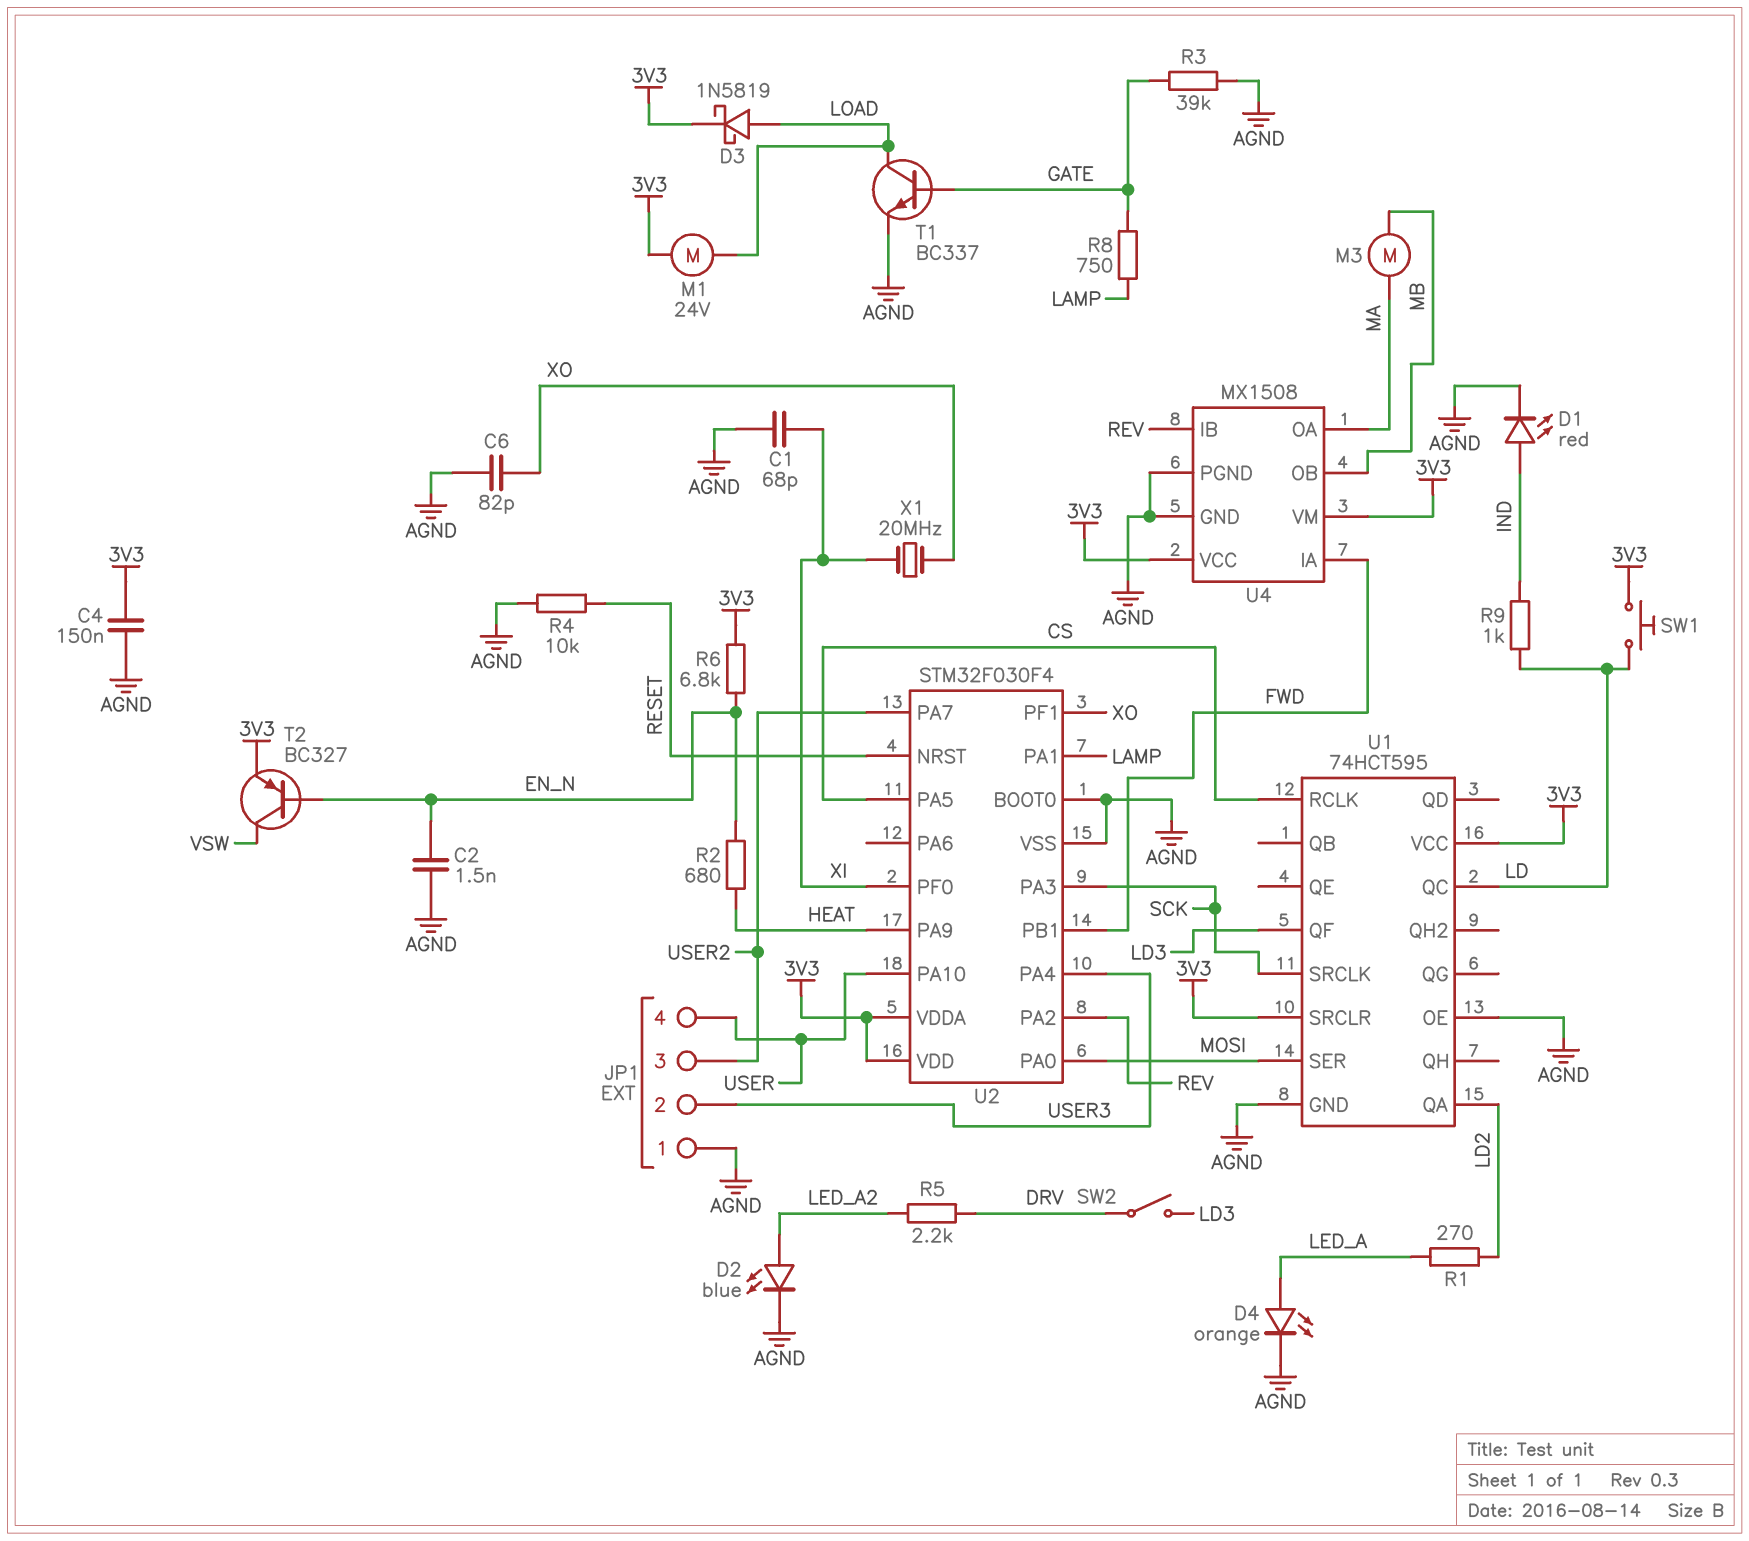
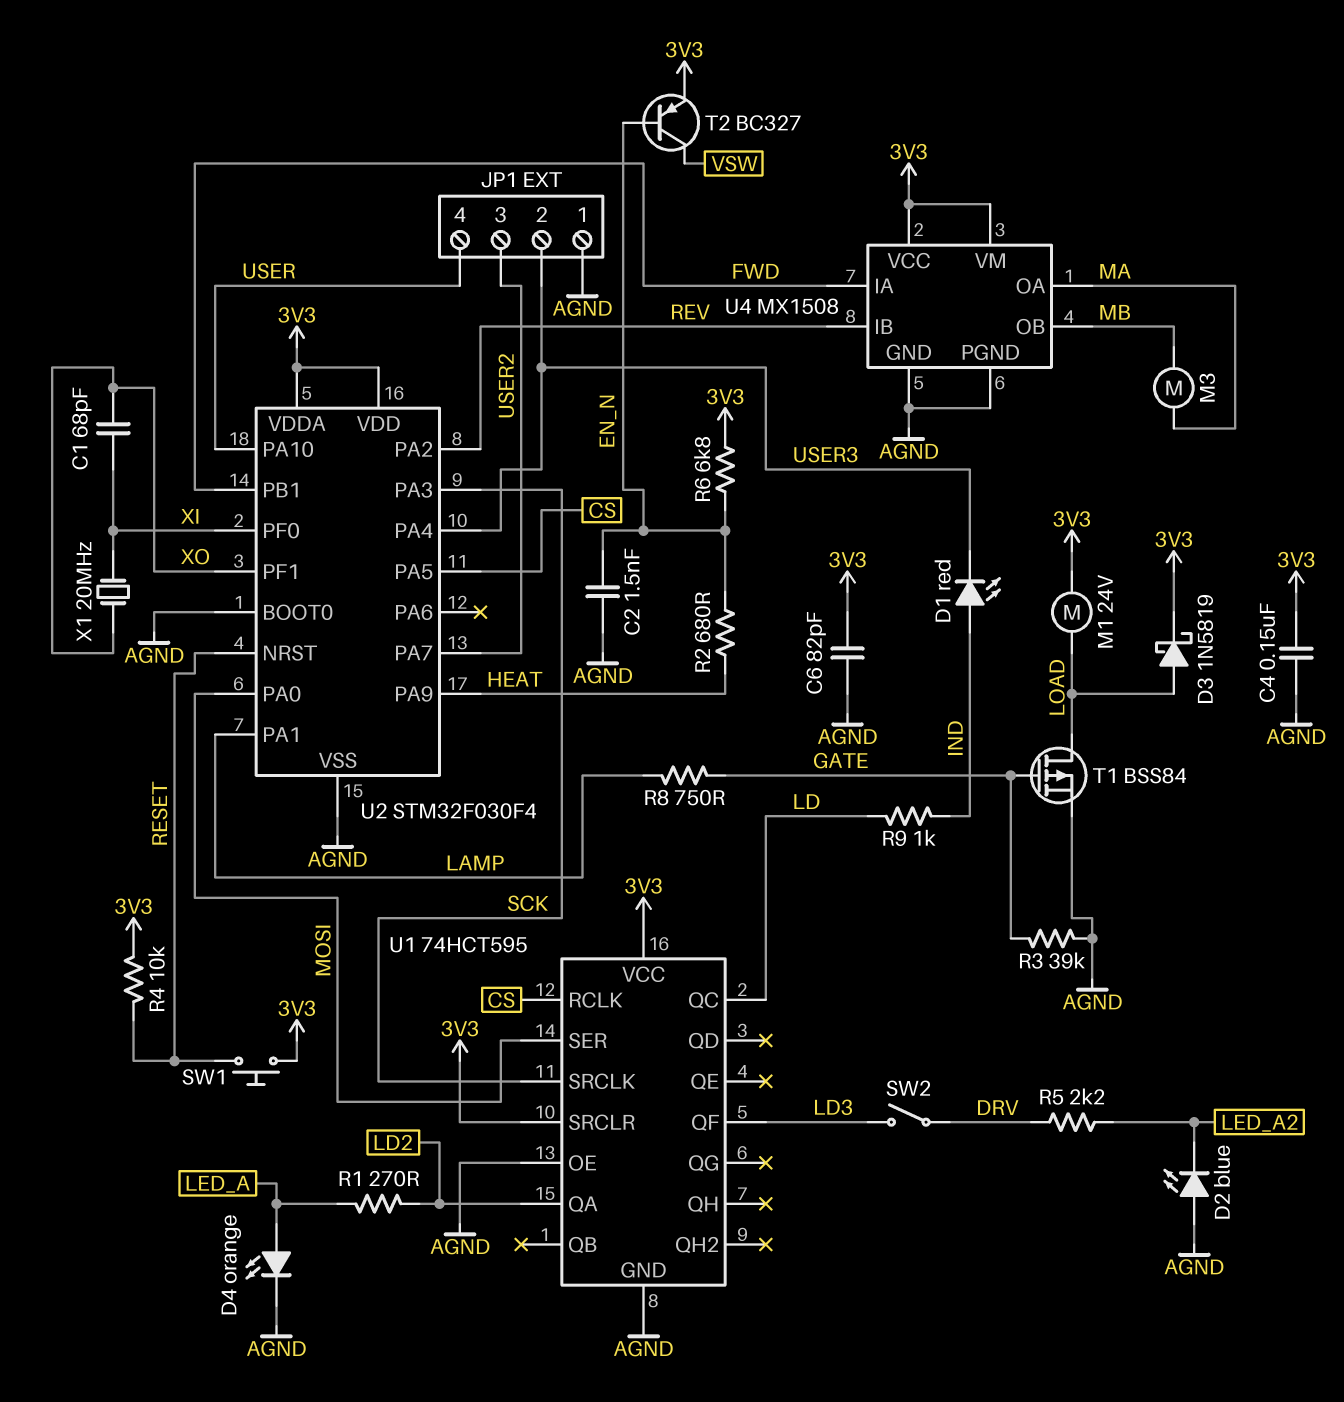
C1: 68pF (AGND, XI) -> 68pF (XI, XO)
C6: 82pF (AGND, XO) -> 82pF (3V3, AGND)
D1: LED red (A IND, K AGND) -> LED red (A IND, K USER3)
D2: LED blue (A LED_A2, K AGND) -> LED blue (A AGND, K LED_A2)
R4: 10k (AGND, RESET) -> 10k (3V3, RESET)
SW1: button (3V3, LD) -> button (3V3, RESET)
T1: NPN BC337 (B GATE, C LOAD, E AGND) -> PMOS BSS84 (G GATE, D LOAD, S AGND)

